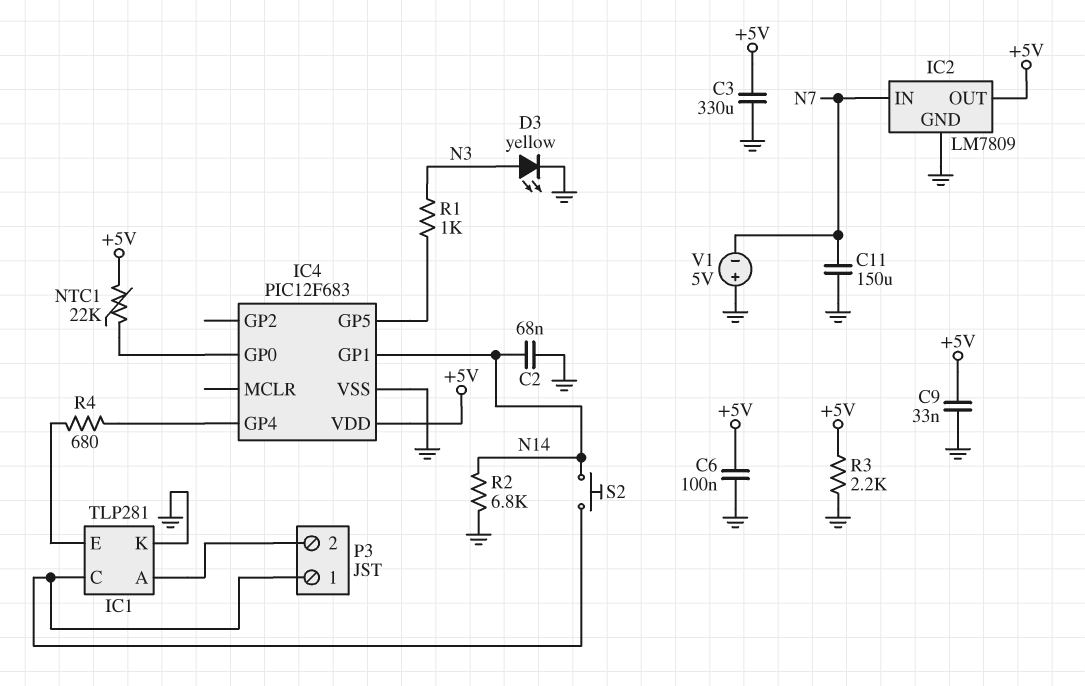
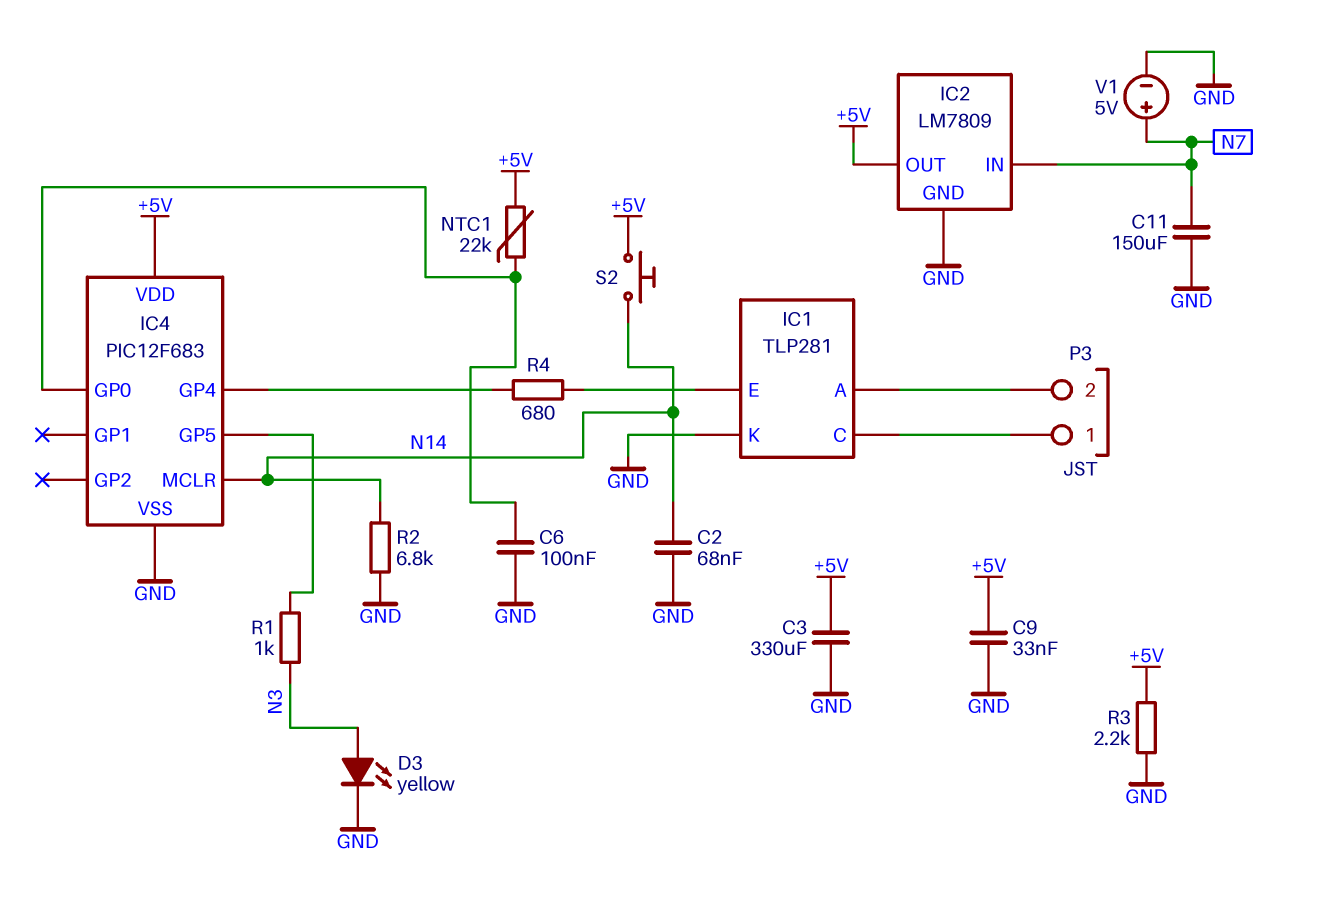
C6: 100nF (+5V, GND) -> 100nF (GND, IC4/GP0)
IC4 pin GP1: N14 -> none
IC4 pin MCLR: none -> N14
S2: button (IC1/C, N14) -> button (+5V, N14)
V1: 5V (plus GND, minus N7) -> 5V (plus N7, minus GND)

